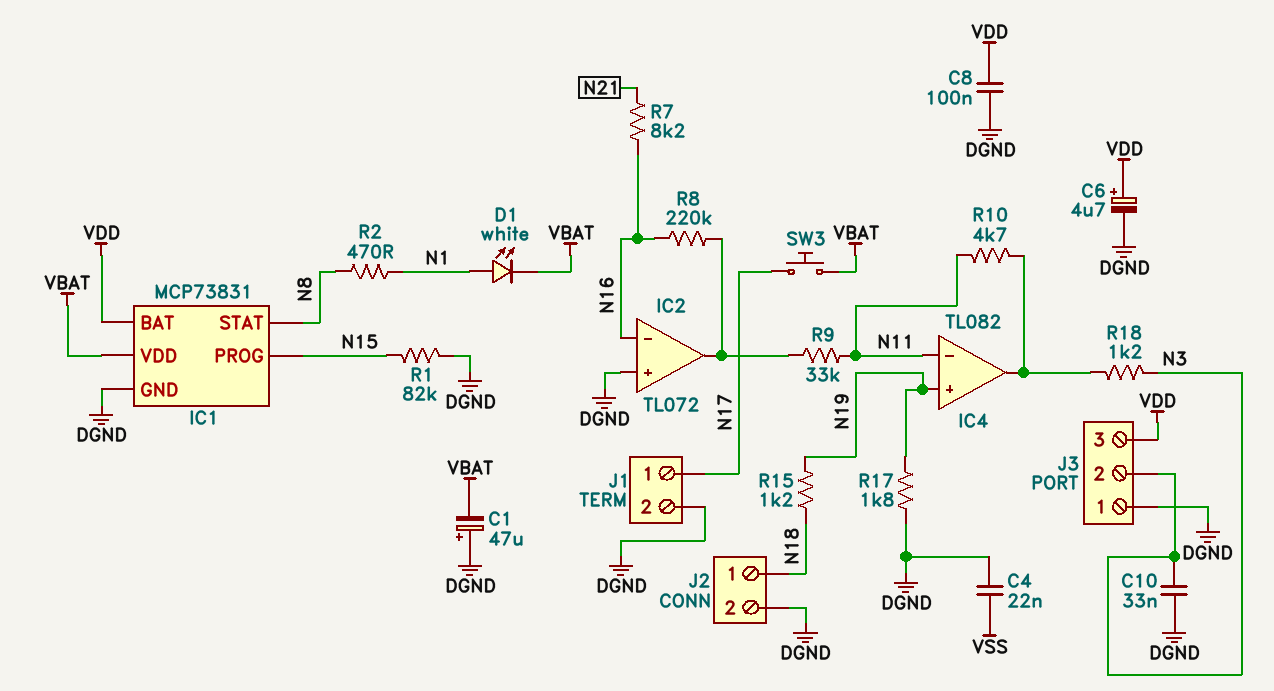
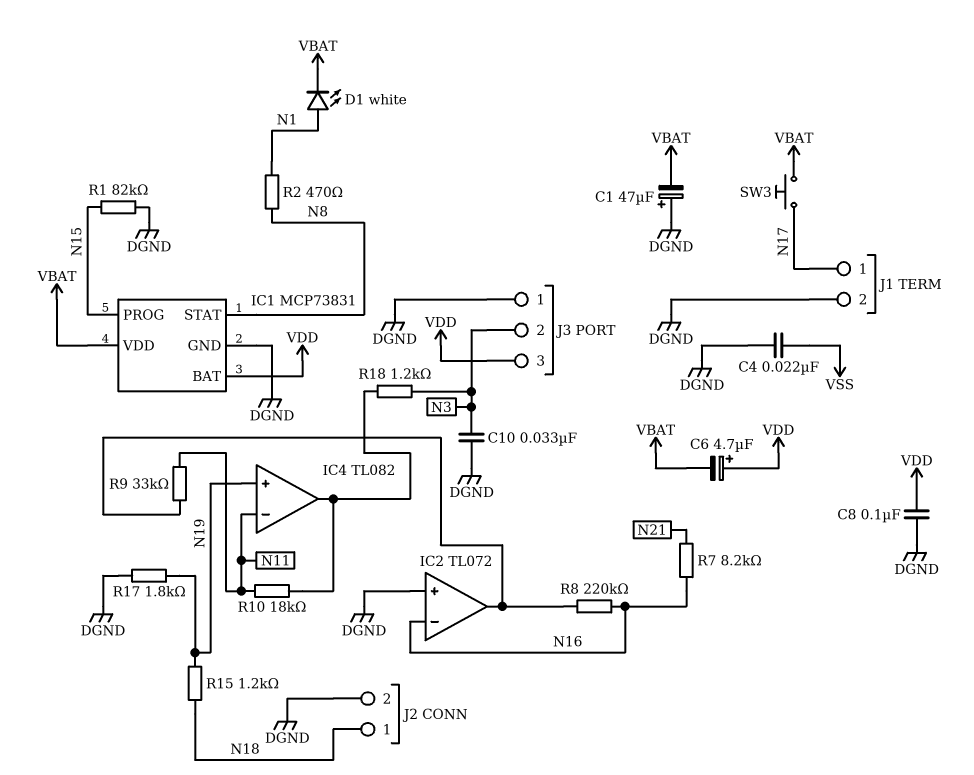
C6: 4.7uF (plus VDD, minus DGND) -> 4.7uF (plus VDD, minus VBAT)
R10: 4.7k (IC4/out, N11) -> 18k (IC4/out, N11)

